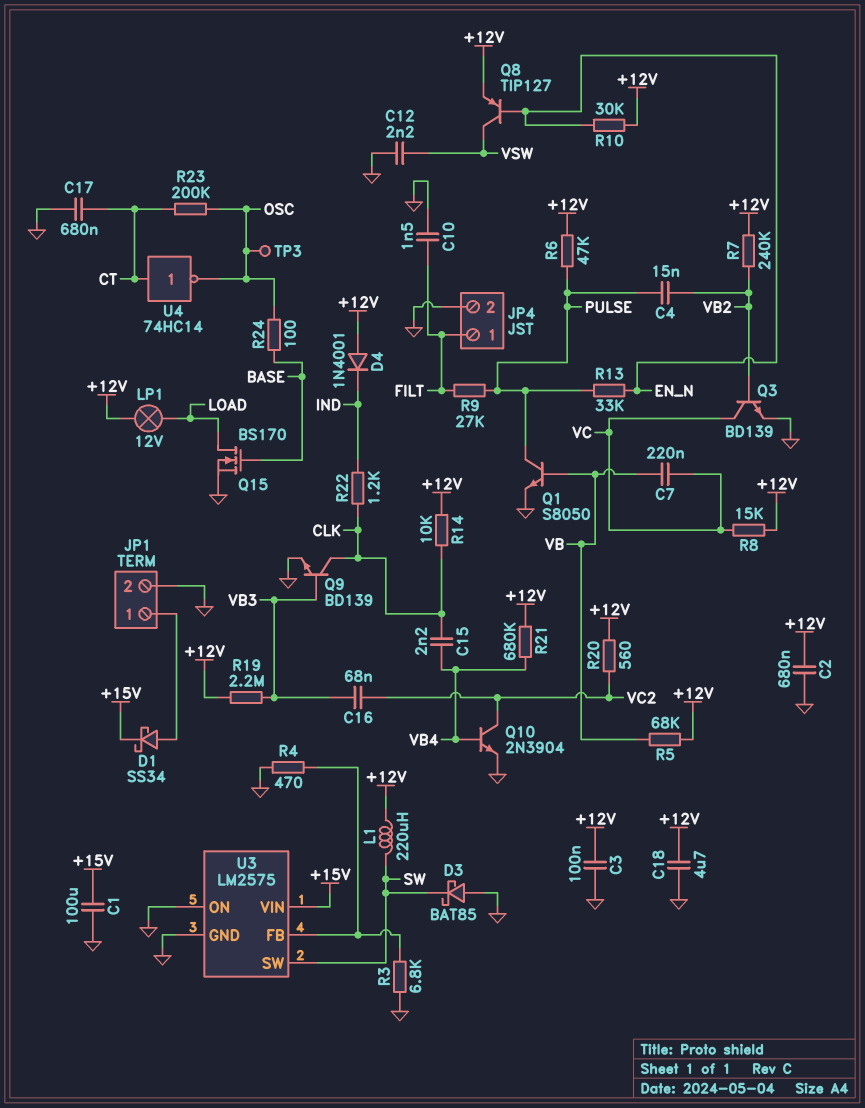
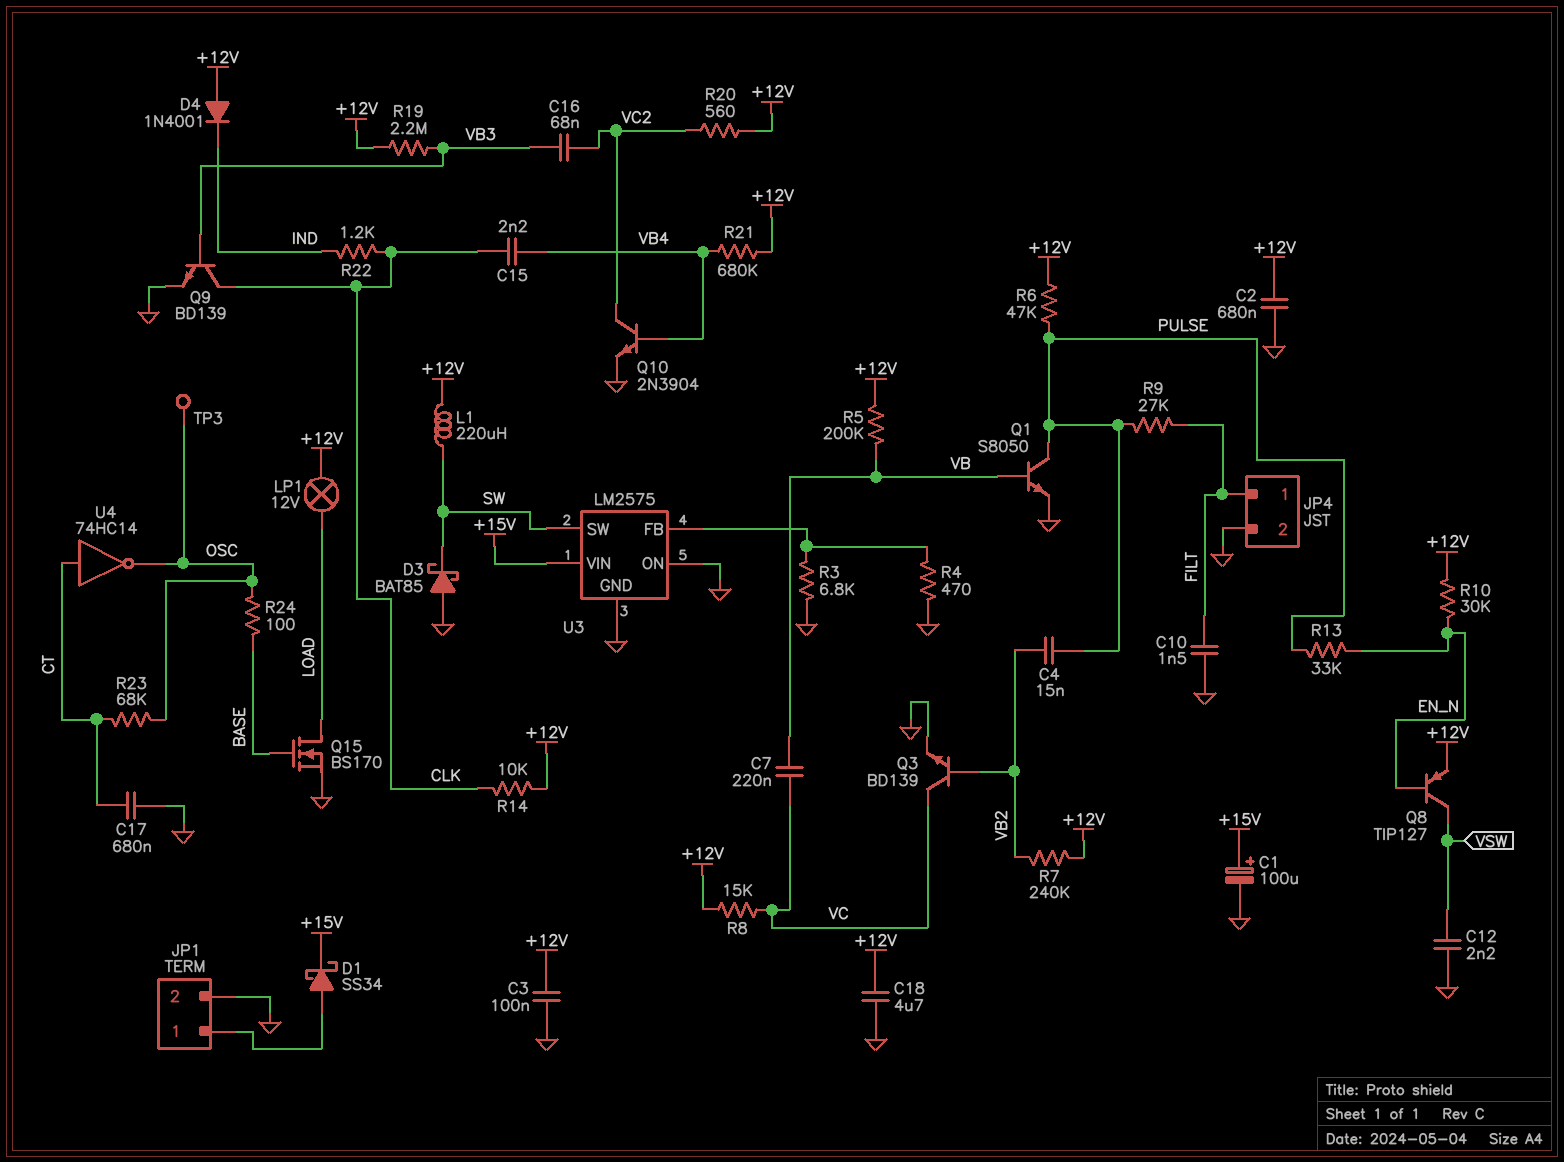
C1: 100uF (+15V, GND) -> 100uF (plus +15V, minus GND)
R5: 68k (+12V, VB) -> 200k (+12V, VB)
R23: 200k (CT, OSC) -> 68k (CT, OSC)

